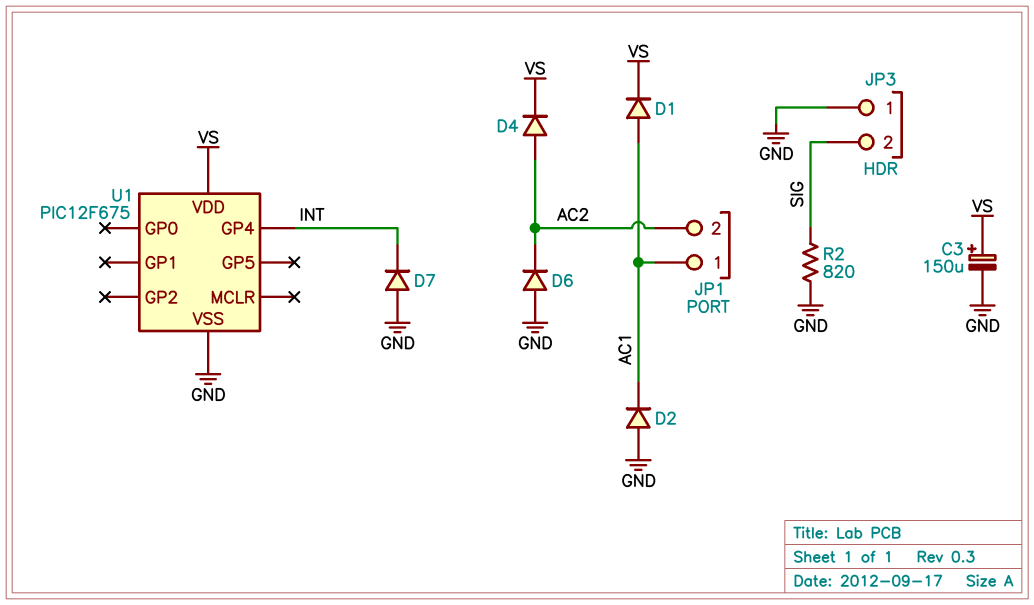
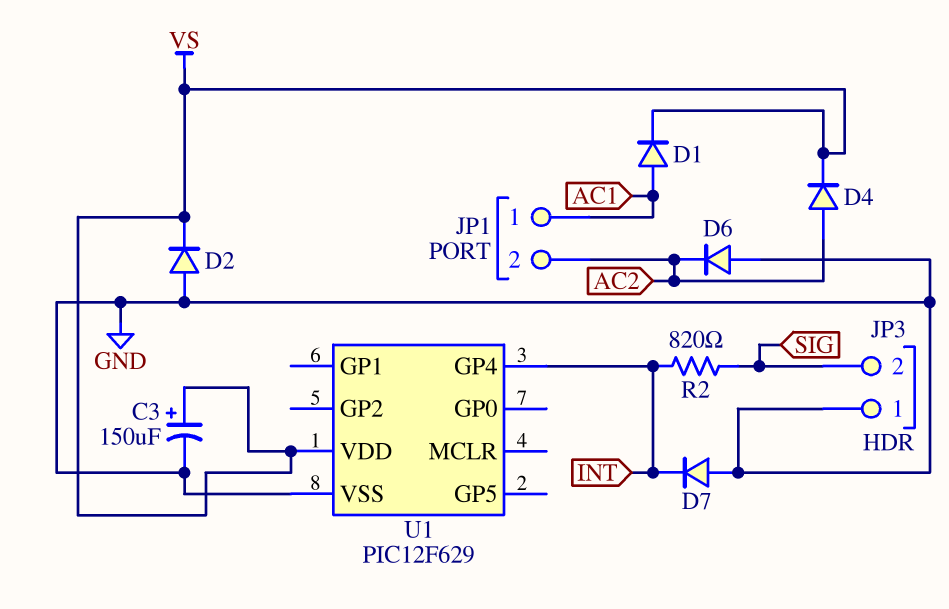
D2: diode (A GND, K AC1) -> diode (A GND, K VS)
R2: 820 (GND, SIG) -> 820 (INT, SIG)
U1: PIC12F675 -> PIC12F629

